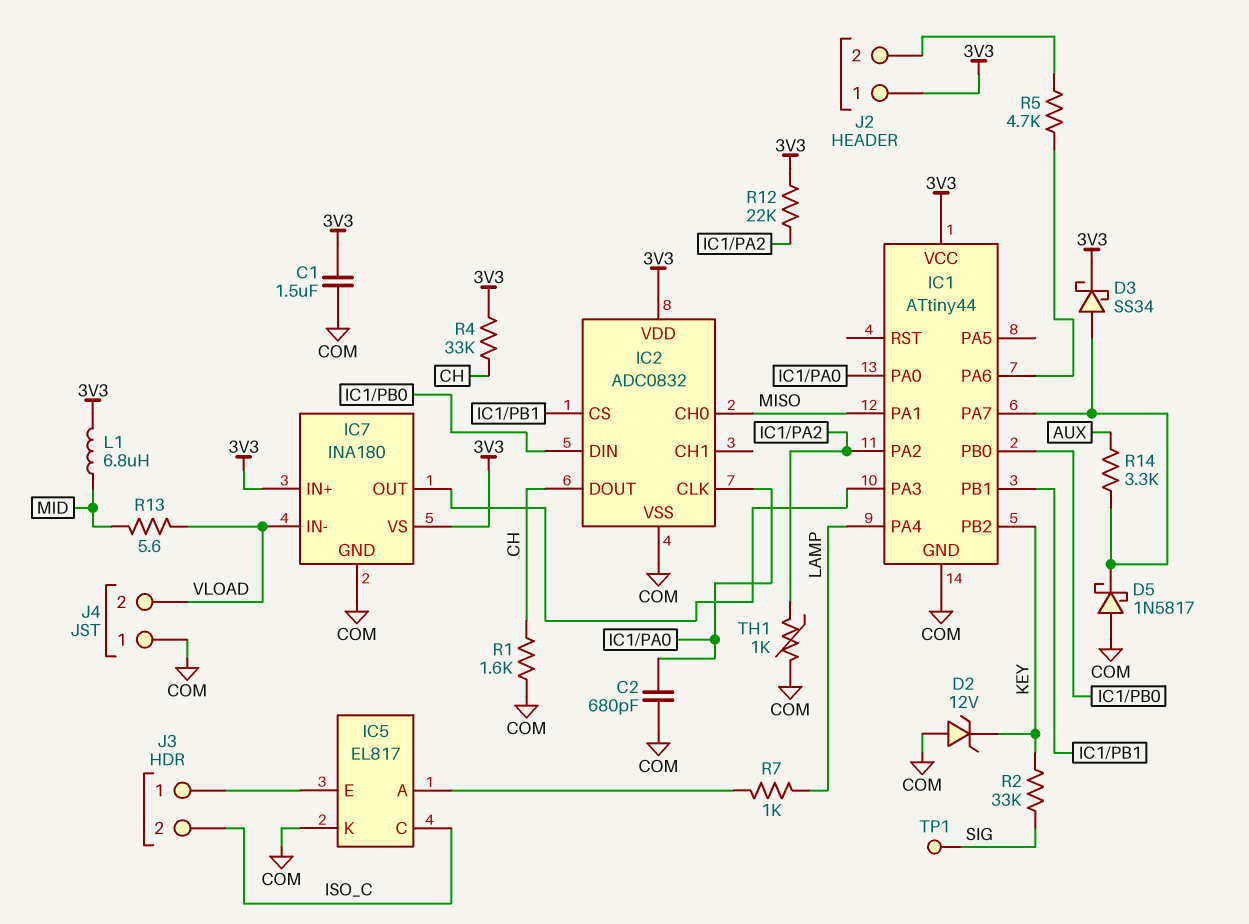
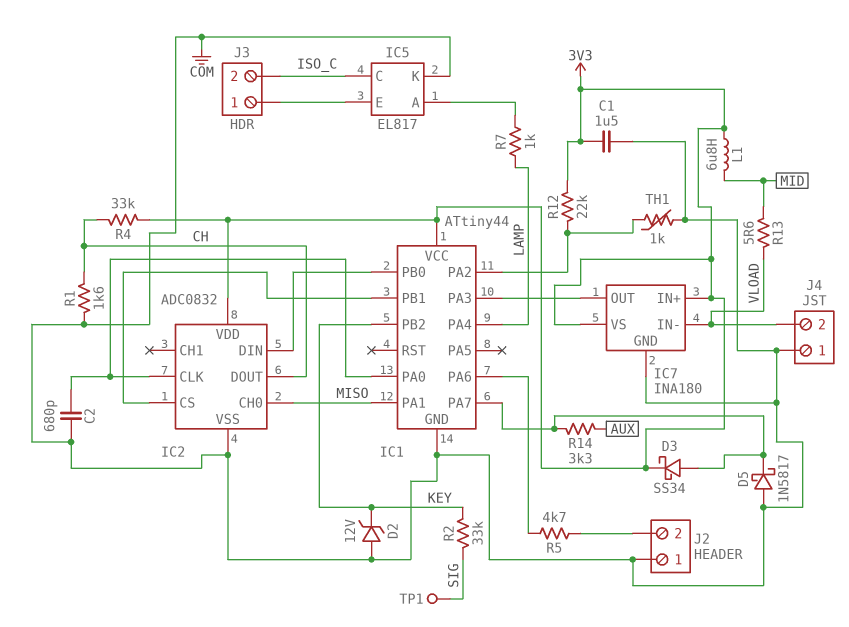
J2 pin 1: 3V3 -> COM

